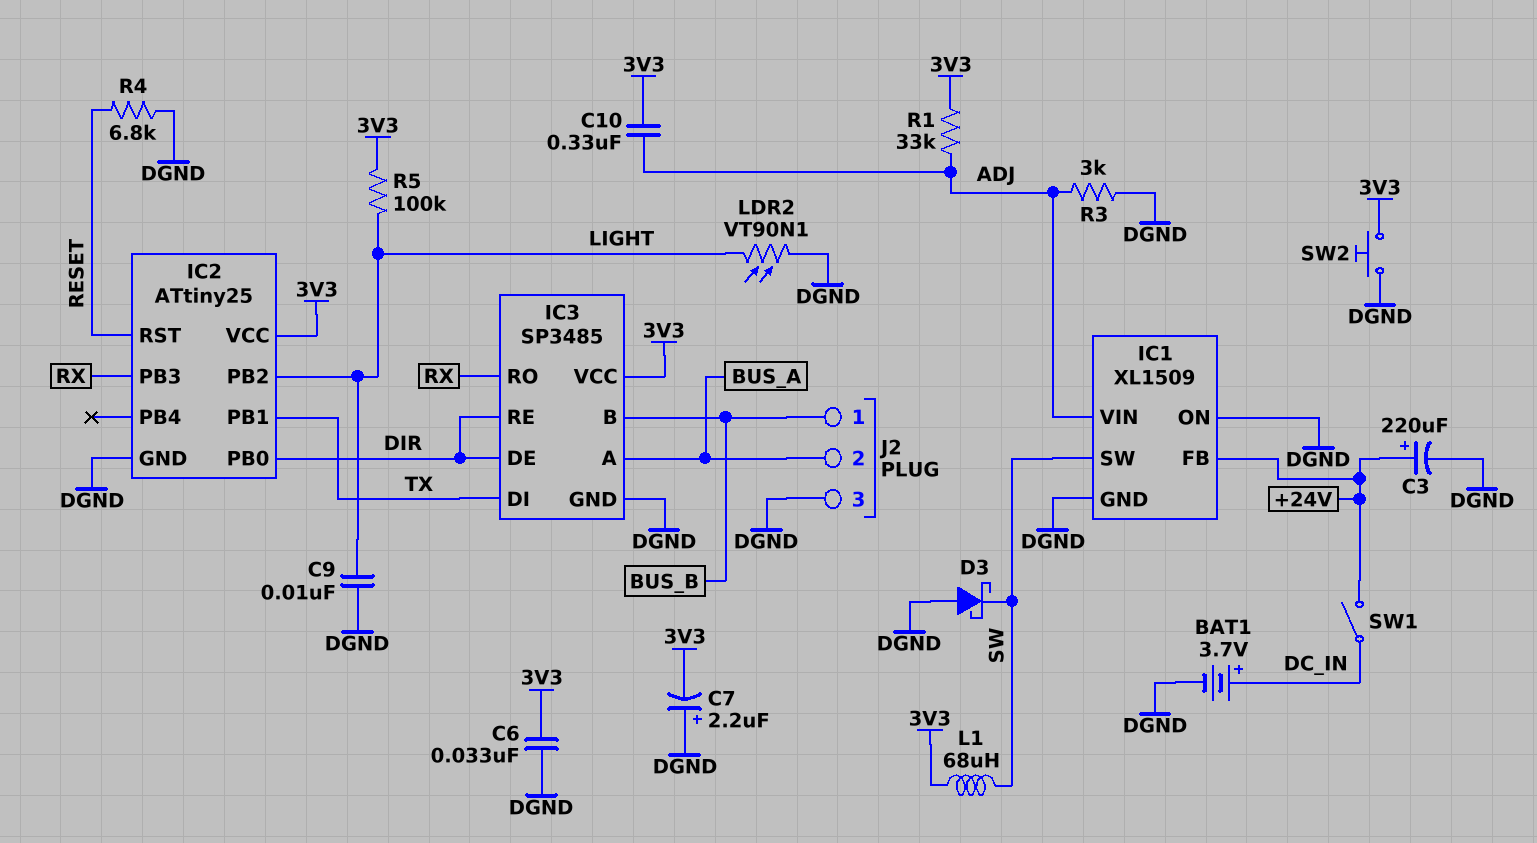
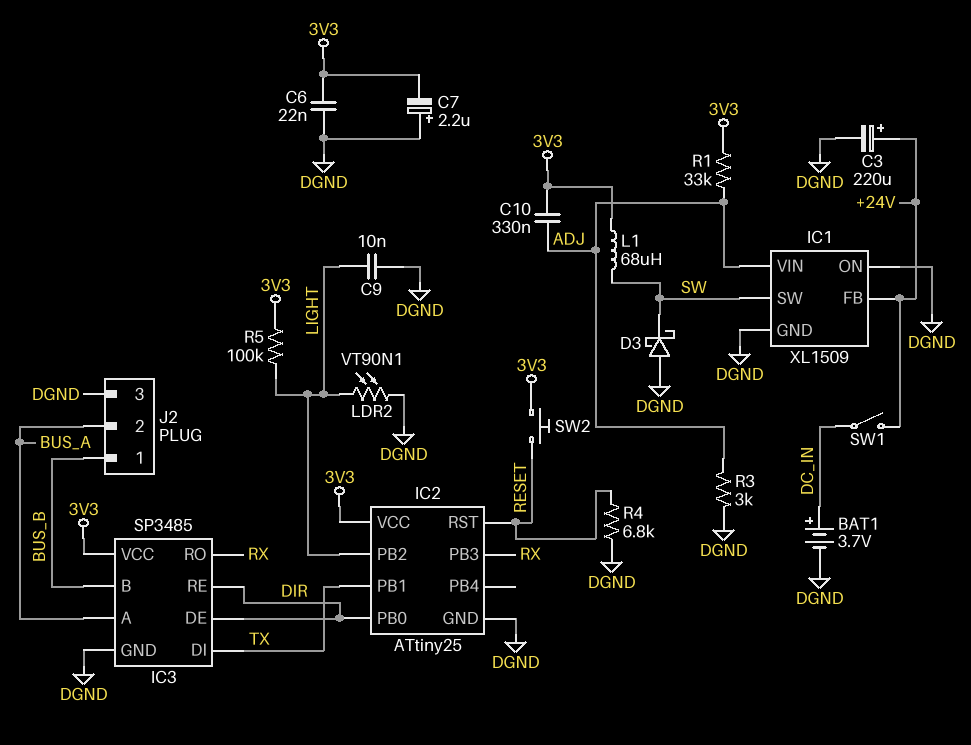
C6: 33nF (3V3, DGND) -> 22nF (3V3, DGND)
SW2: button (3V3, DGND) -> button (3V3, RESET)

